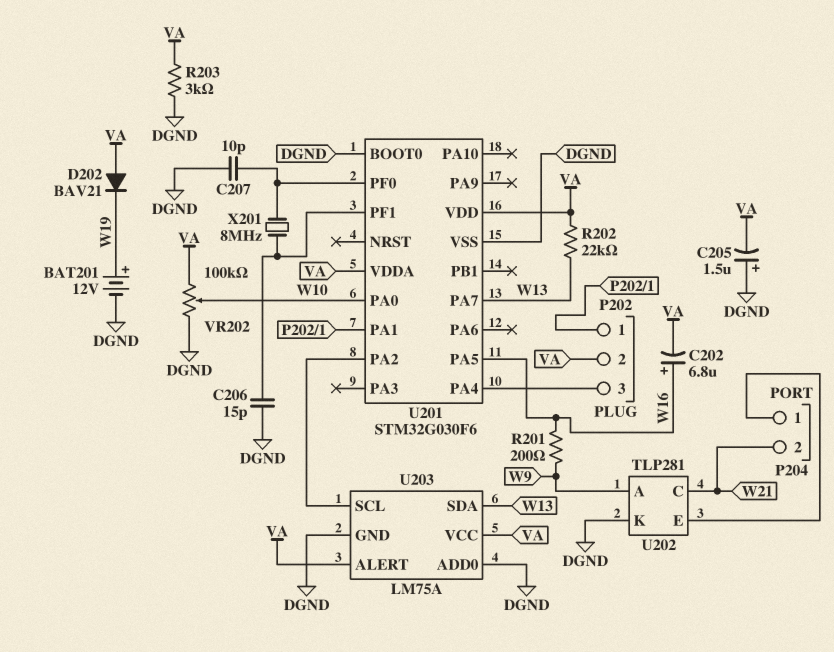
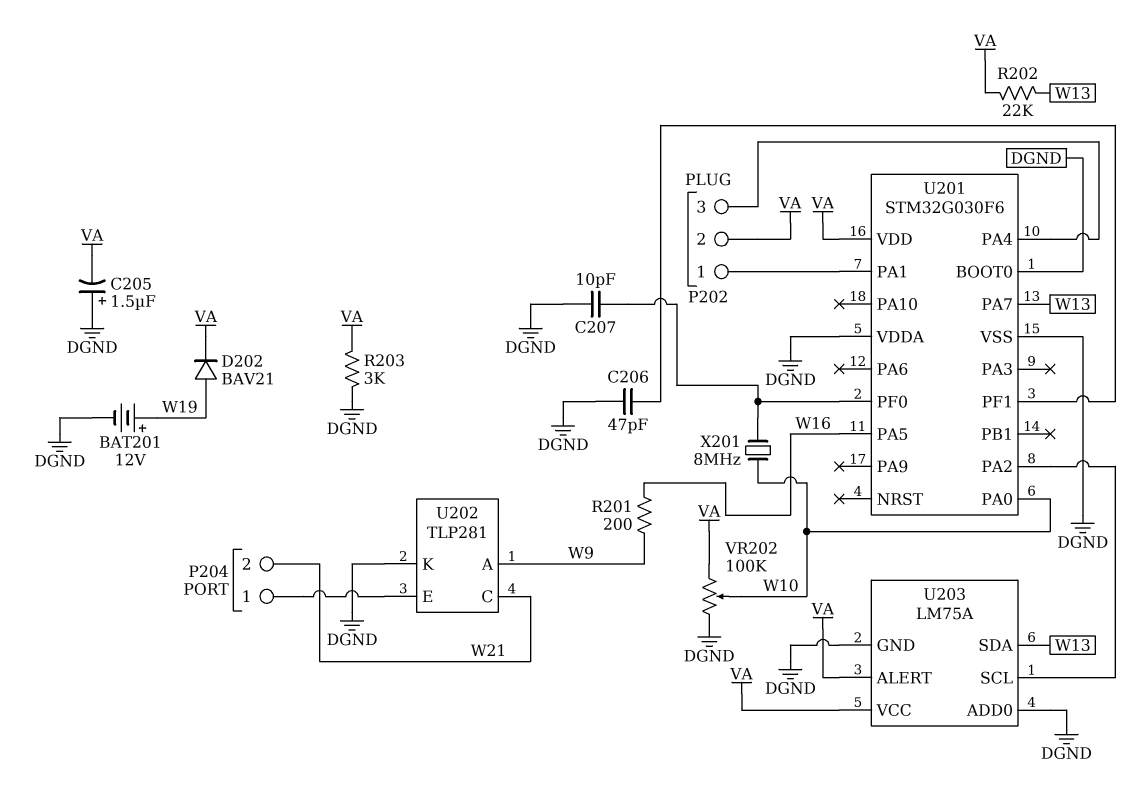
C202: 6.8uF (plus W16, minus VA) -> none
C206: 15pF (DGND, U201/PF1) -> 47pF (DGND, U201/PF1)
D202: diode BAV21 (A VA, K W19) -> diode BAV21 (A W19, K VA)
U201 pin VDDA: VA -> DGND
X201: 8MHz (U201/PF0, U201/PF1) -> 8MHz (U201/PF0, W10)

